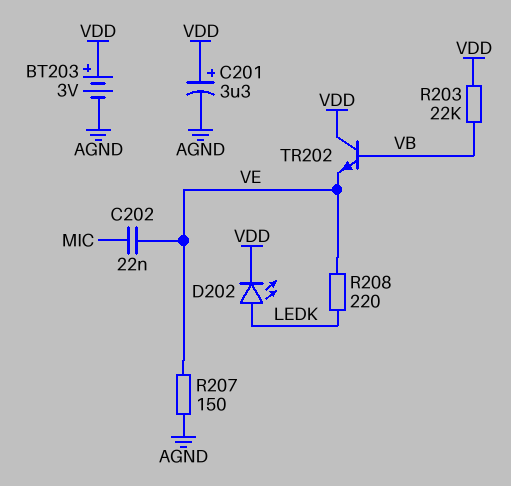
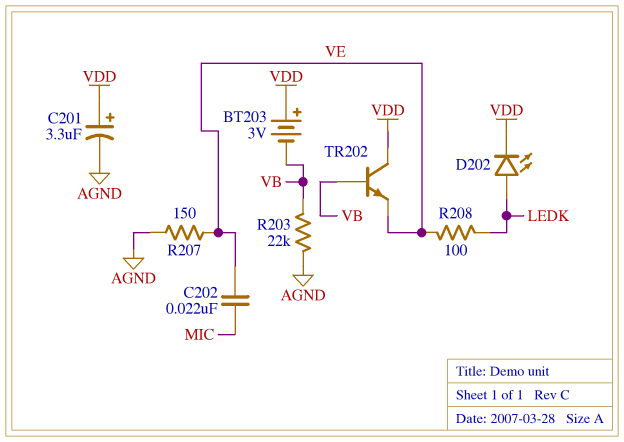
BT203: 3V (plus VDD, minus AGND) -> 3V (plus VDD, minus VB)
R203: 22k (VB, VDD) -> 22k (AGND, VB)
R208: 220 (LEDK, VE) -> 100 (LEDK, VE)

